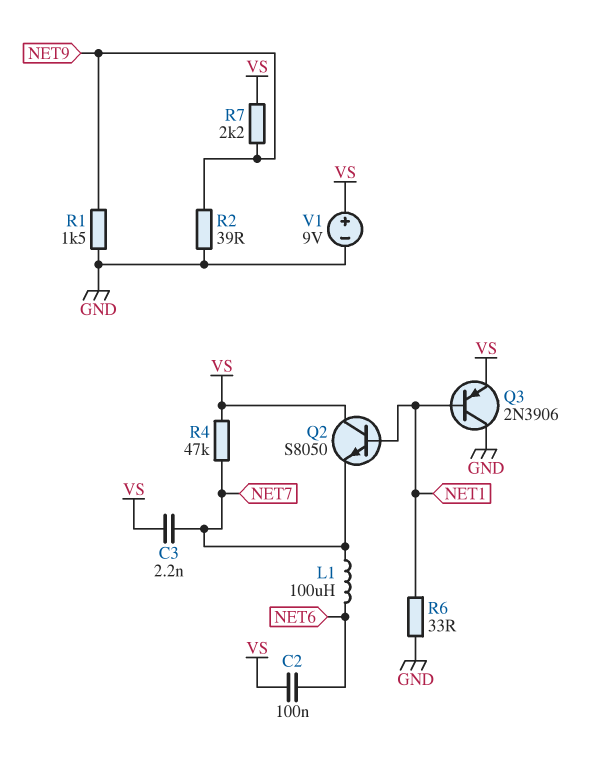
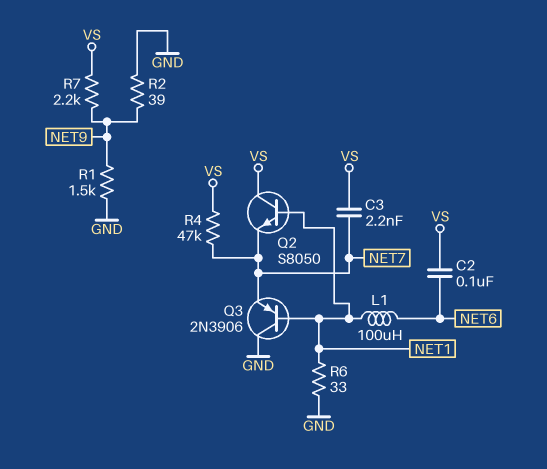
L1: 100uH (NET6, NET7) -> 100uH (NET1, NET6)
Q3: PNP 2N3906 (B NET1, C GND, E VS) -> PNP 2N3906 (B NET1, C GND, E NET7)
V1: 9V (plus VS, minus GND) -> none

